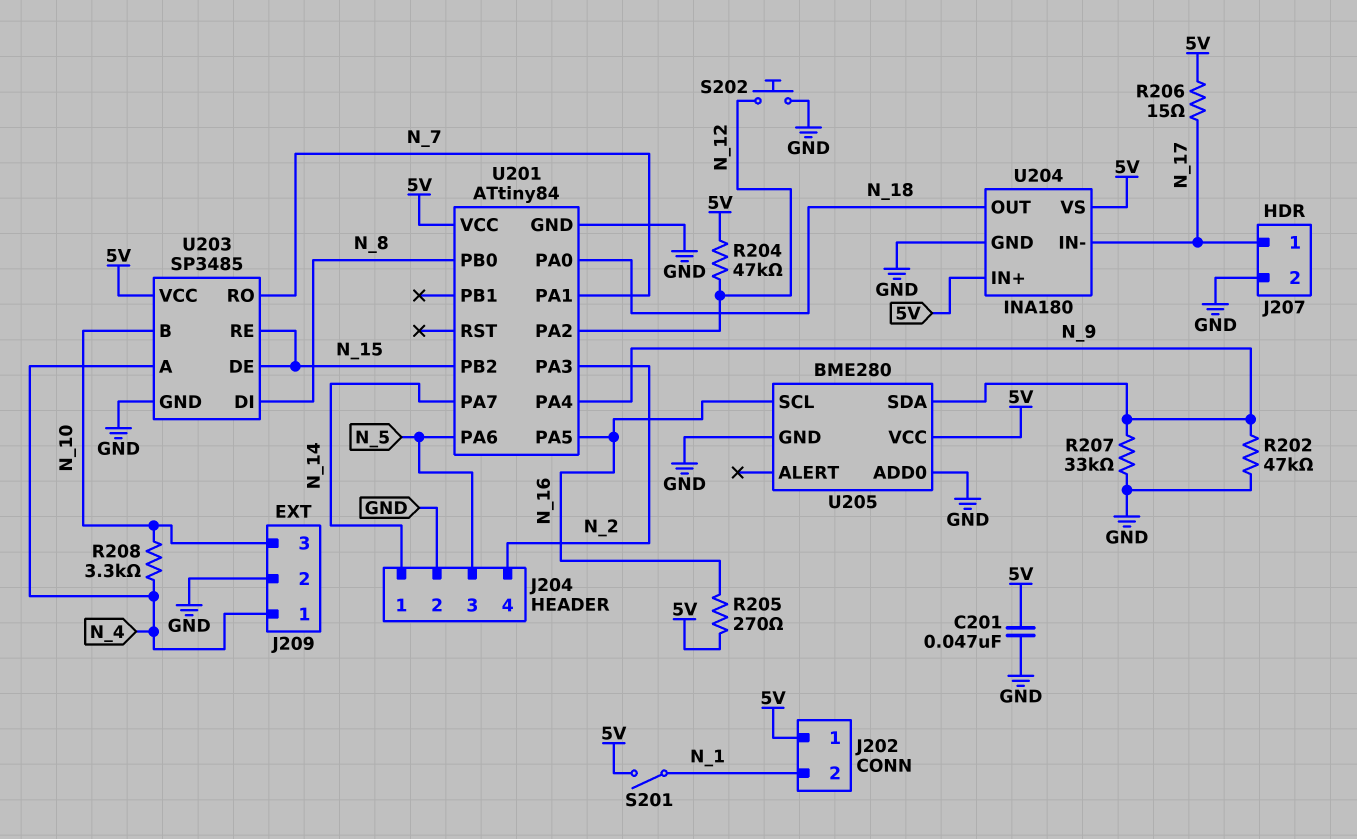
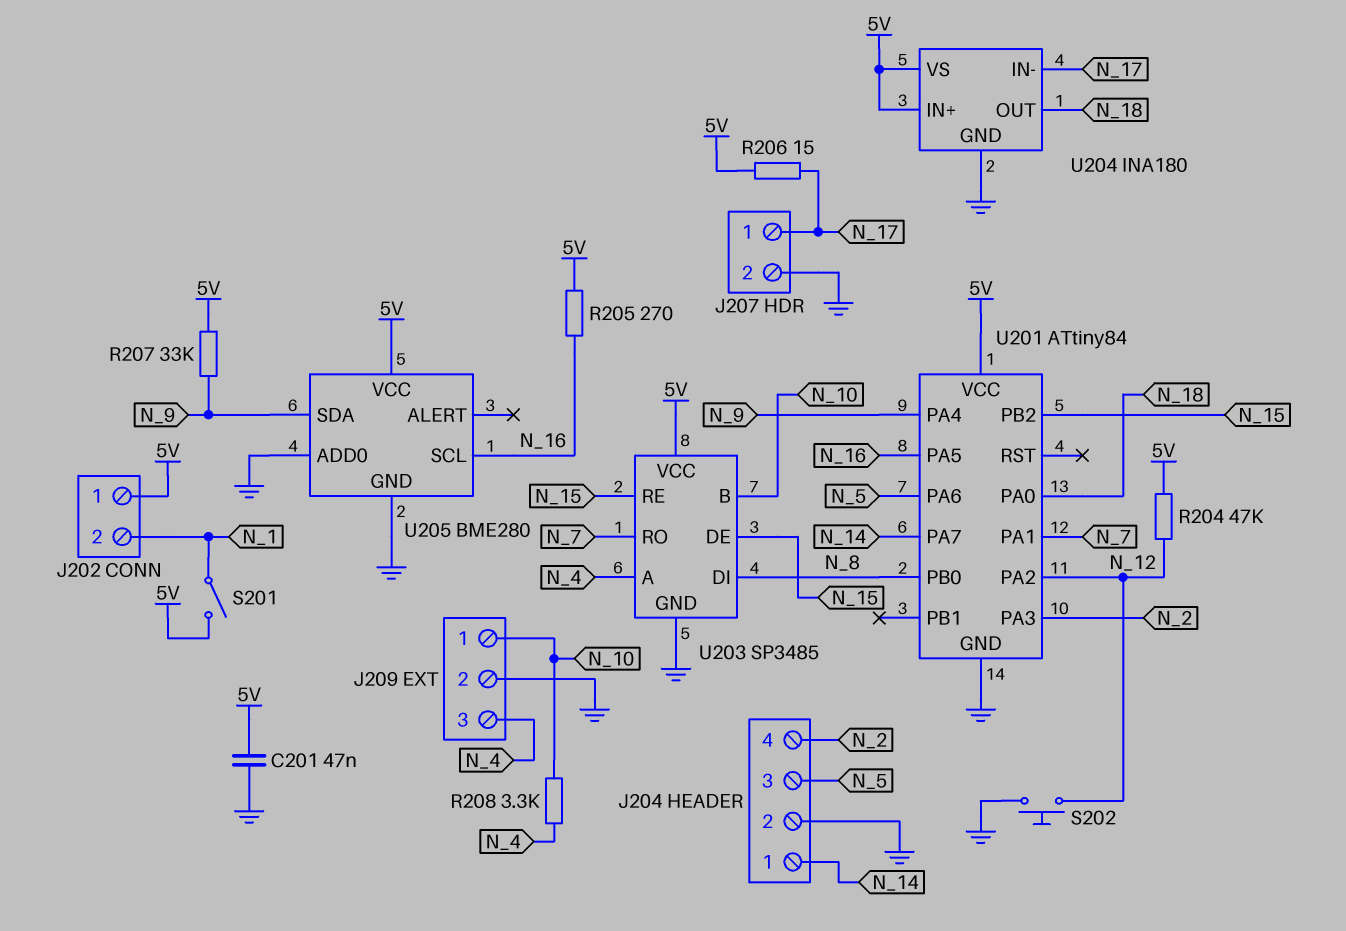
J209 pin 1: N_4 -> N_10
J209 pin 3: N_10 -> N_4
R202: 47k (GND, N_9) -> none
R207: 33k (GND, N_9) -> 33k (5V, N_9)

